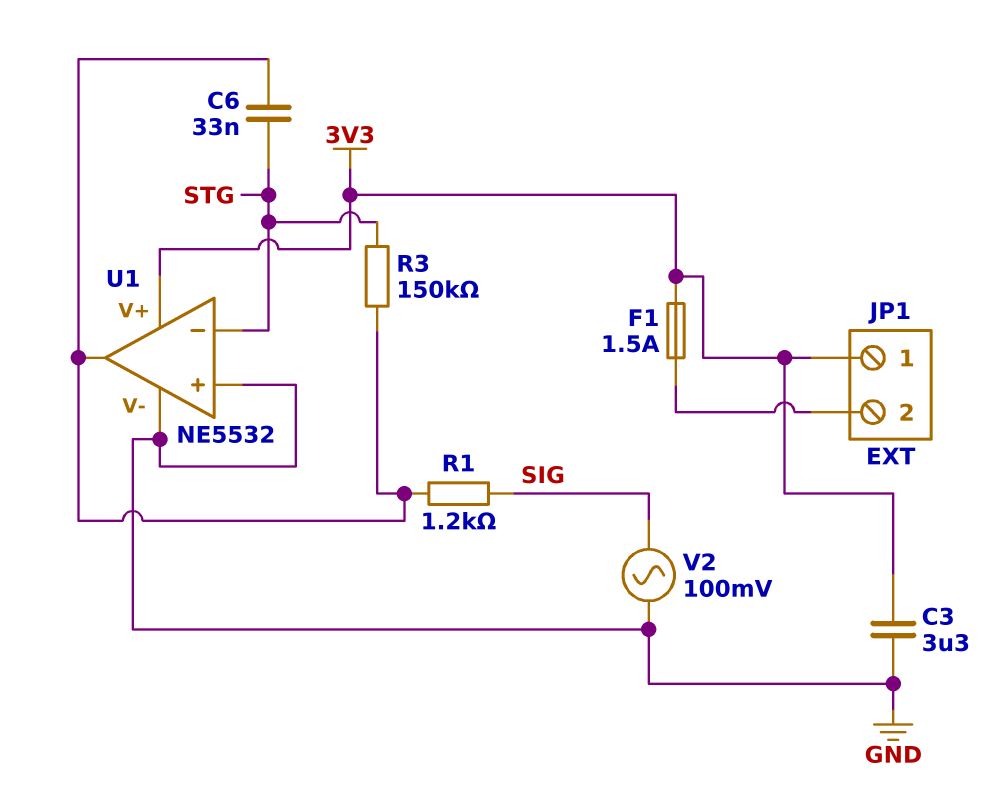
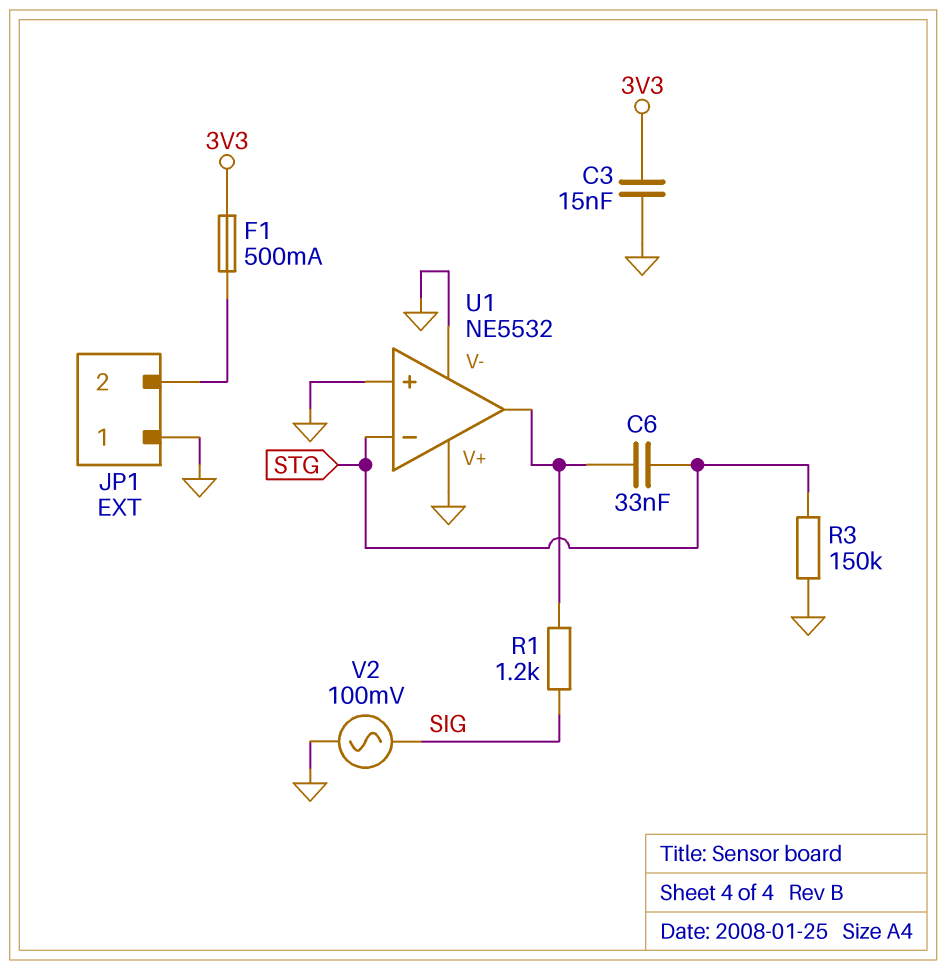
C3: 3.3uF (3V3, GND) -> 15nF (3V3, GND)
F1: 1.5A (3V3, JP1/2) -> 500mA (3V3, JP1/2)
JP1 pin 1: 3V3 -> GND
R3: 150k (STG, U1/out) -> 150k (GND, STG)
U1 pin V+: 3V3 -> GND

